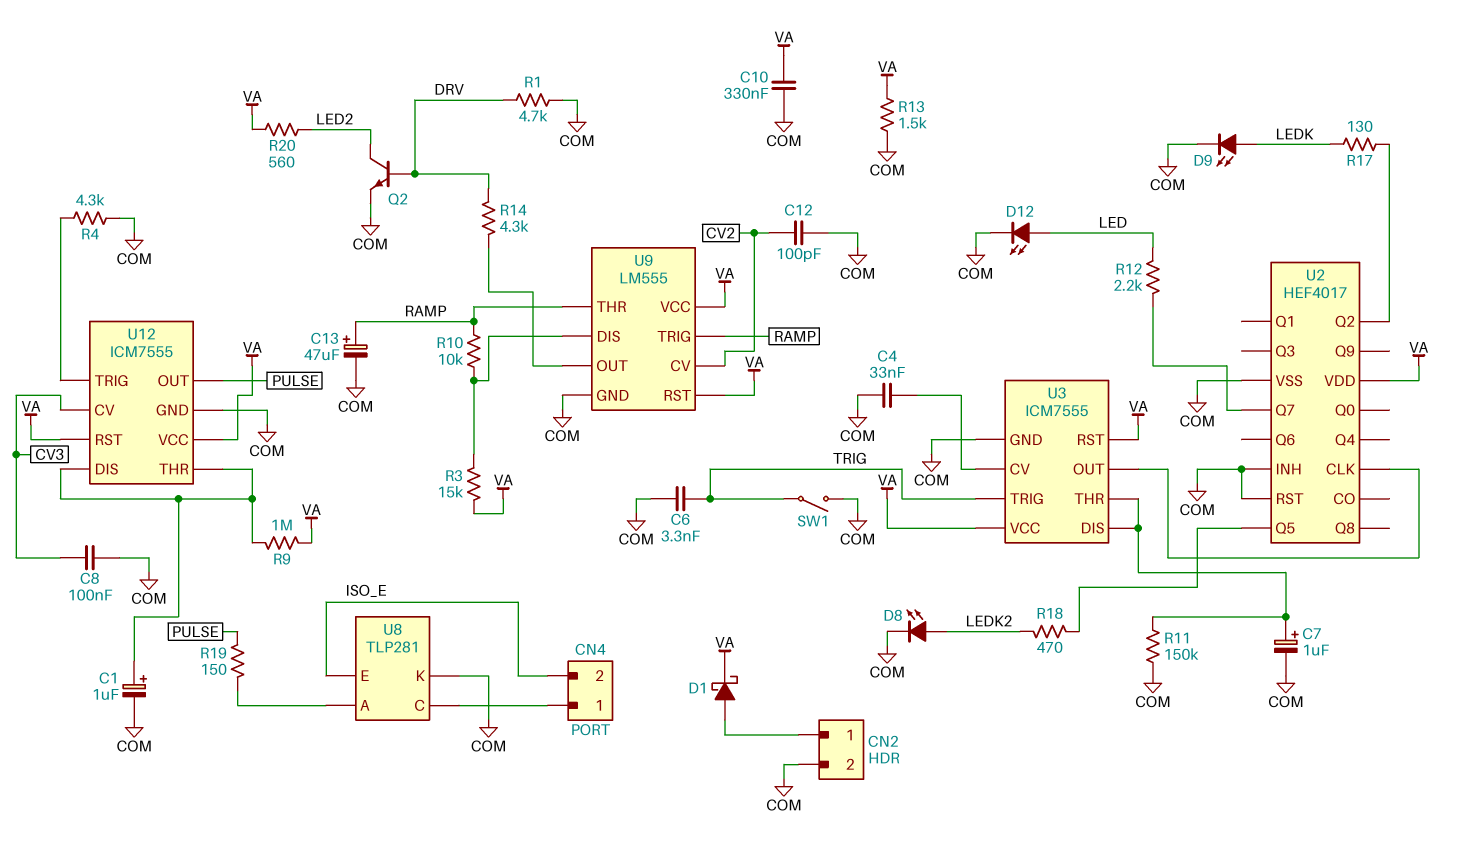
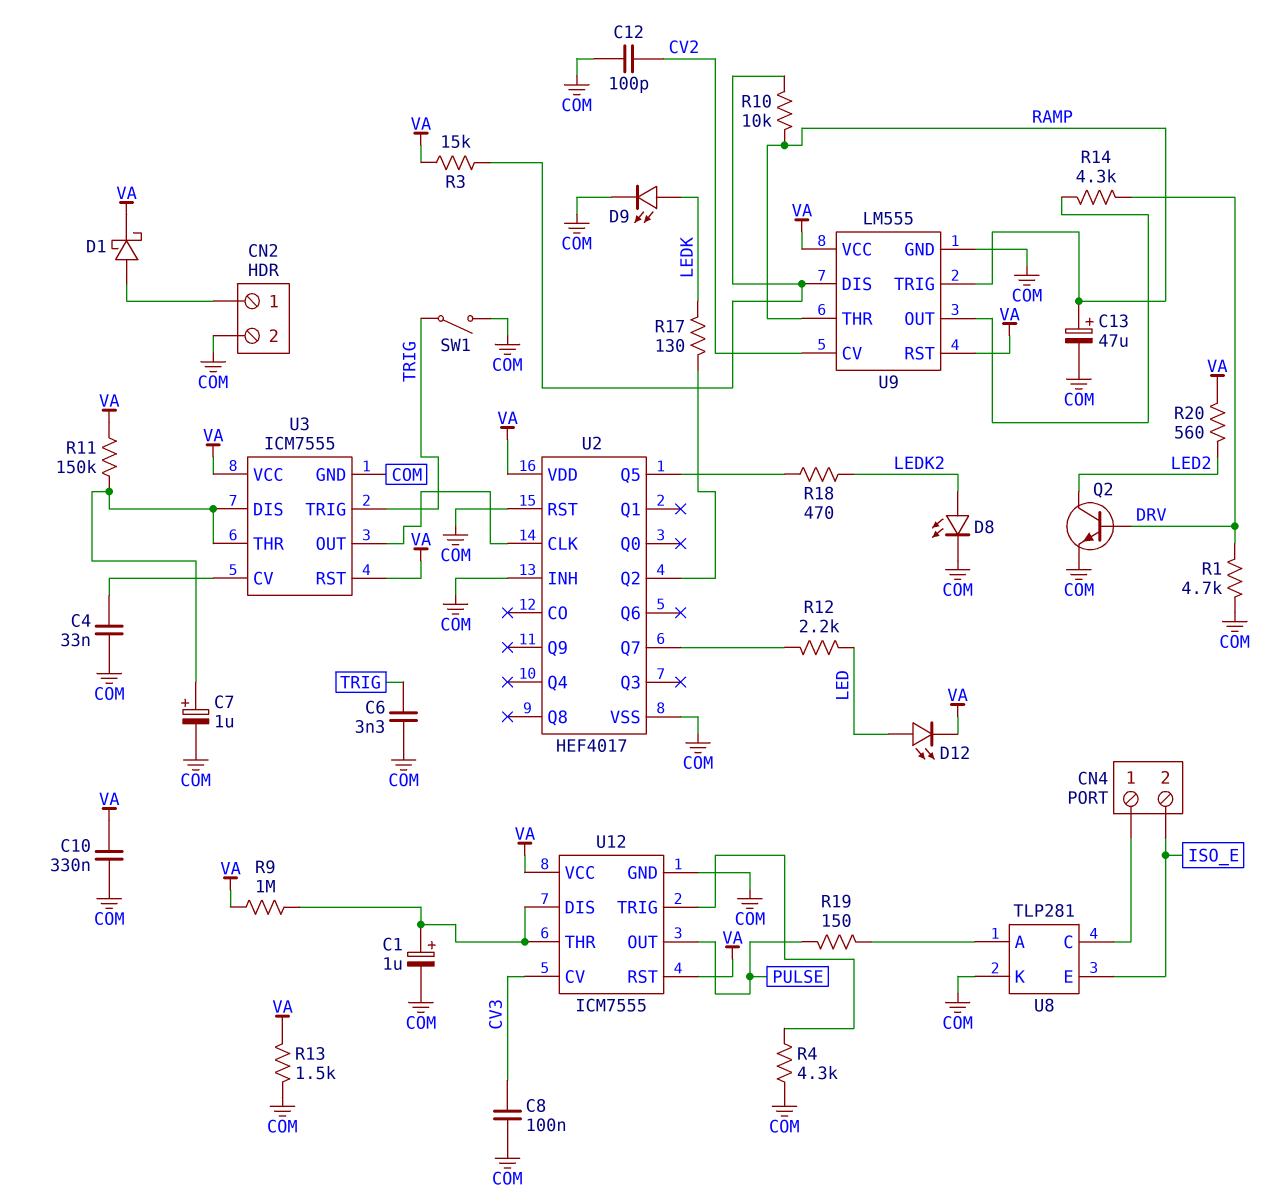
D12: LED (A LED, K COM) -> LED (A LED, K VA)
R11: 150k (COM, U3/DIS) -> 150k (U3/DIS, VA)

